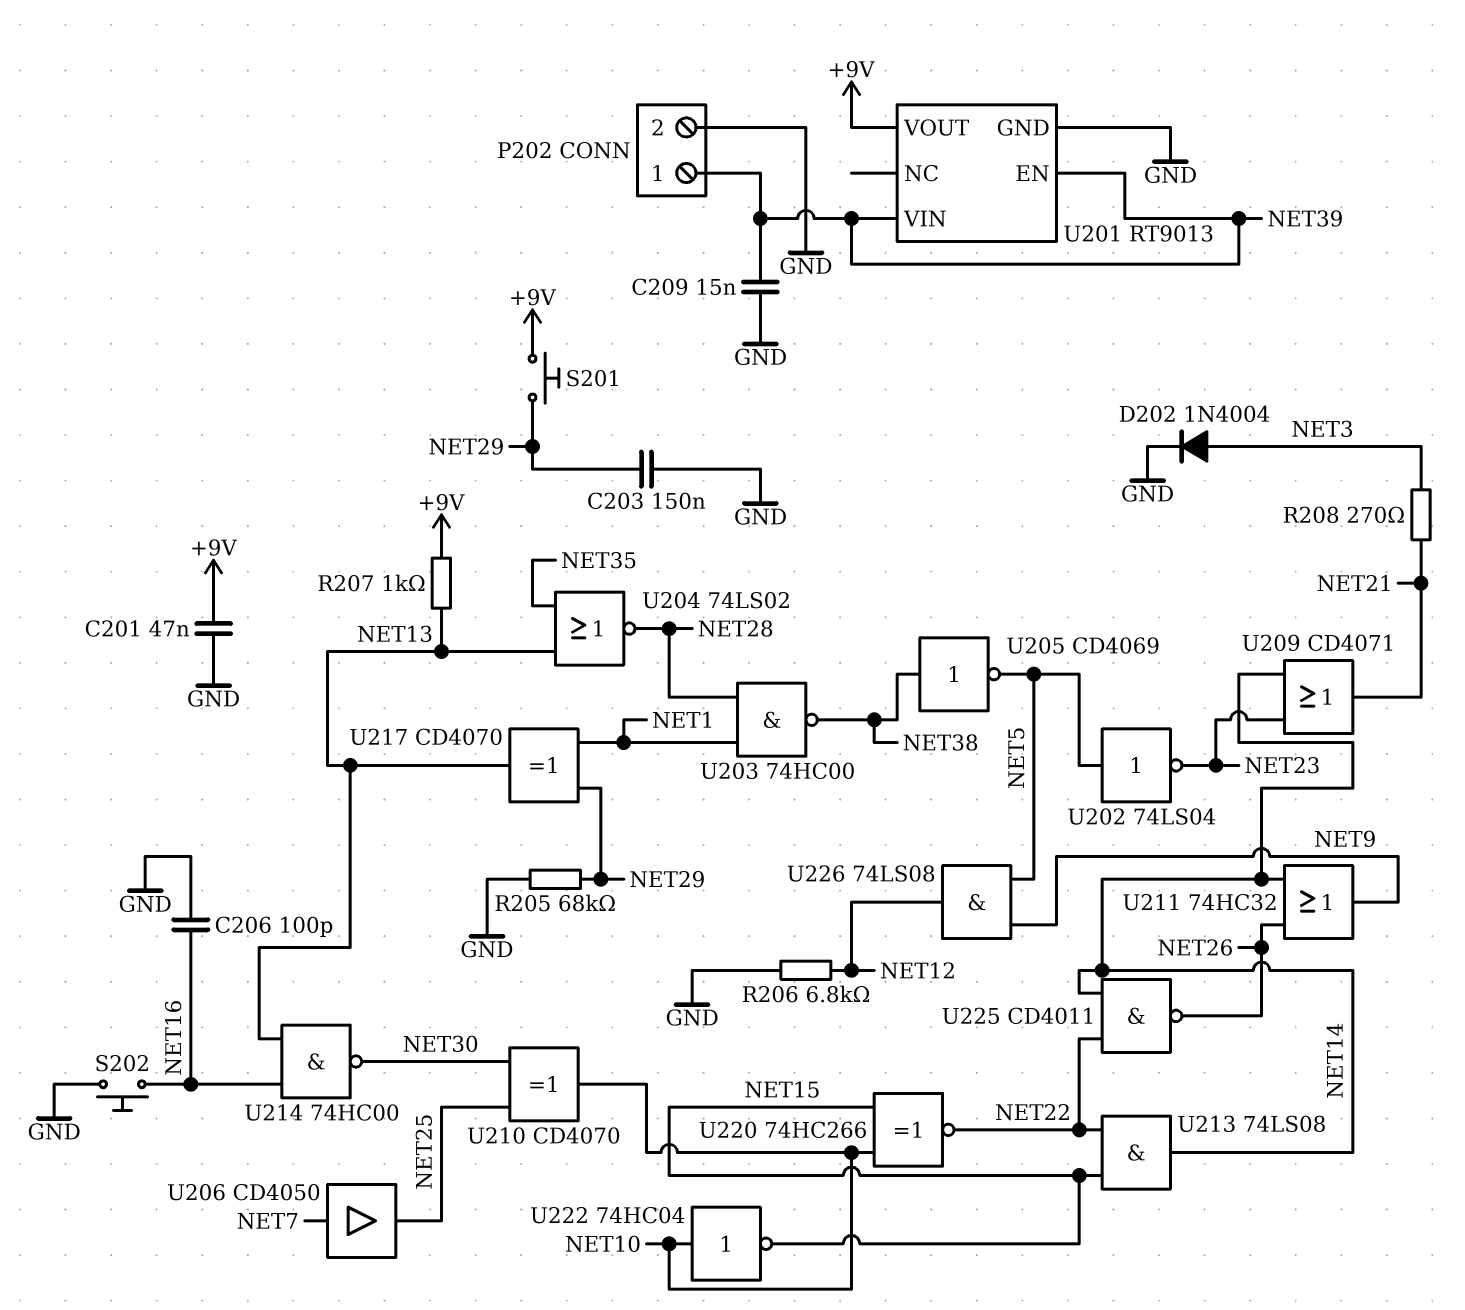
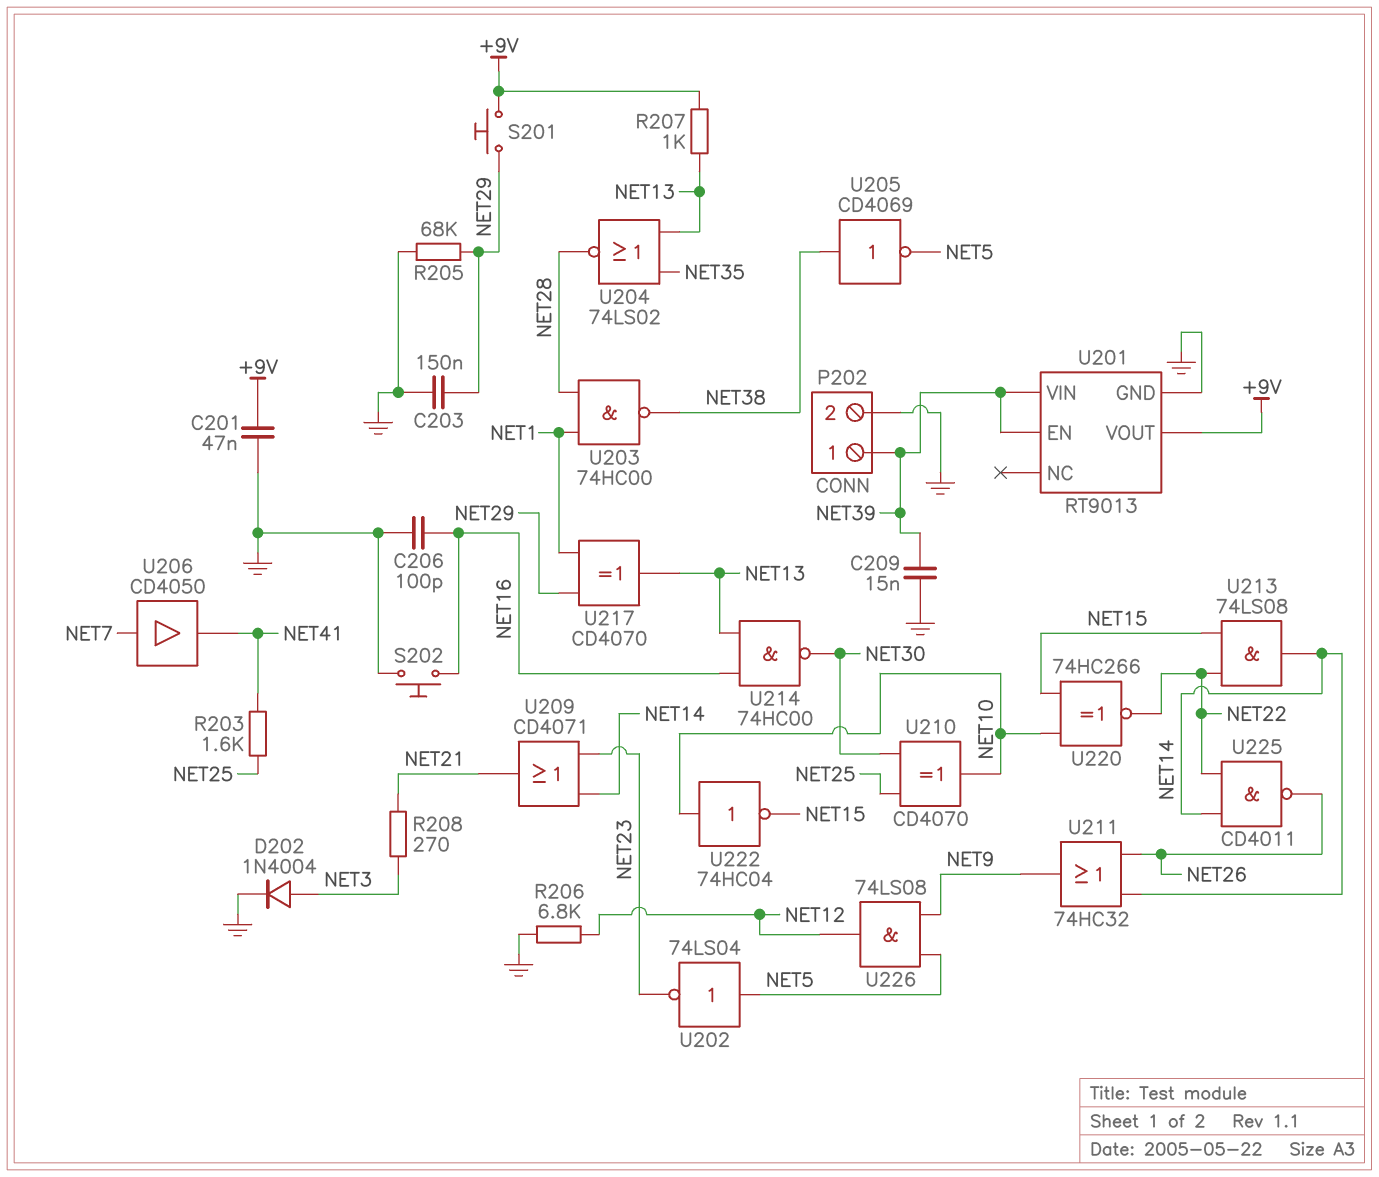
R203: none -> 1.6k (NET25, NET41)
U206: buffer CD4050 (in NET7, out NET25) -> buffer CD4050 (in NET7, out NET41)

